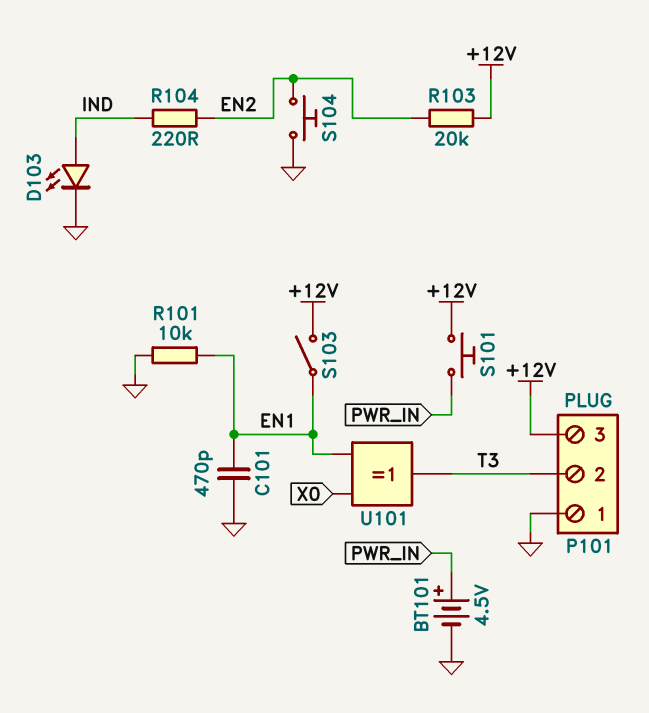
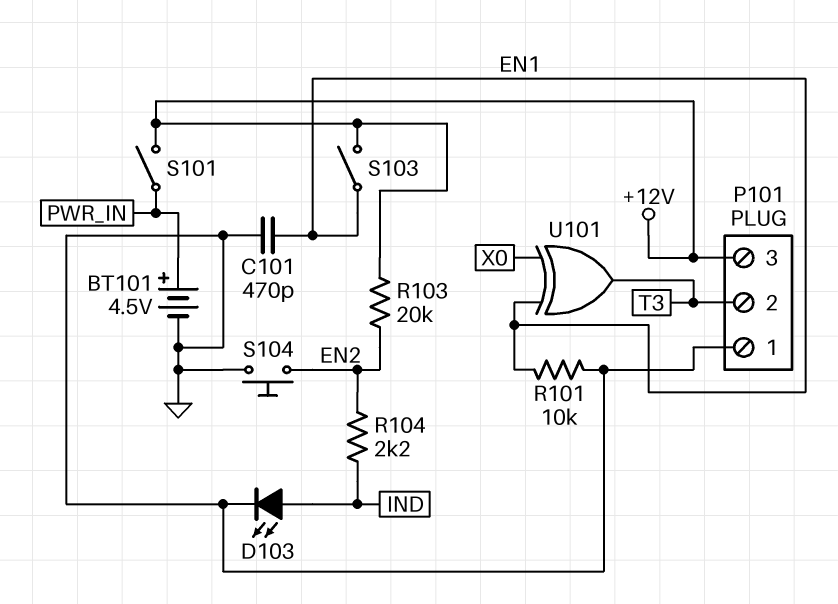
R104: 220 (EN2, IND) -> 2.2k (EN2, IND)
S101: button (+12V, PWR_IN) -> switch (+12V, PWR_IN)

